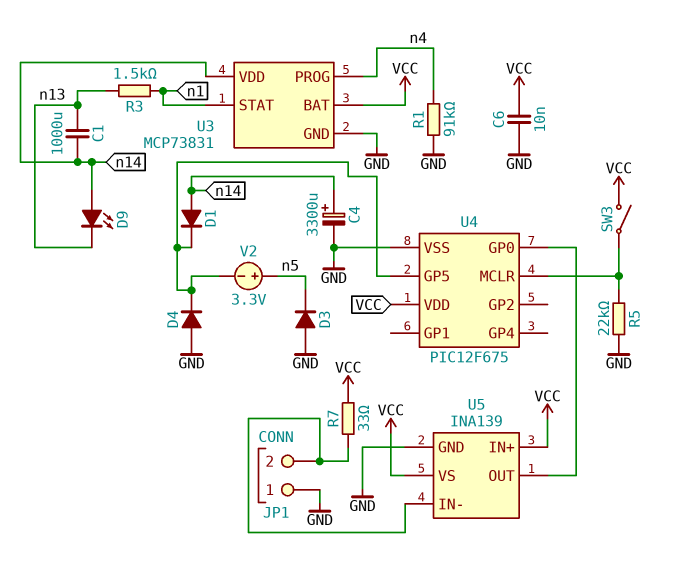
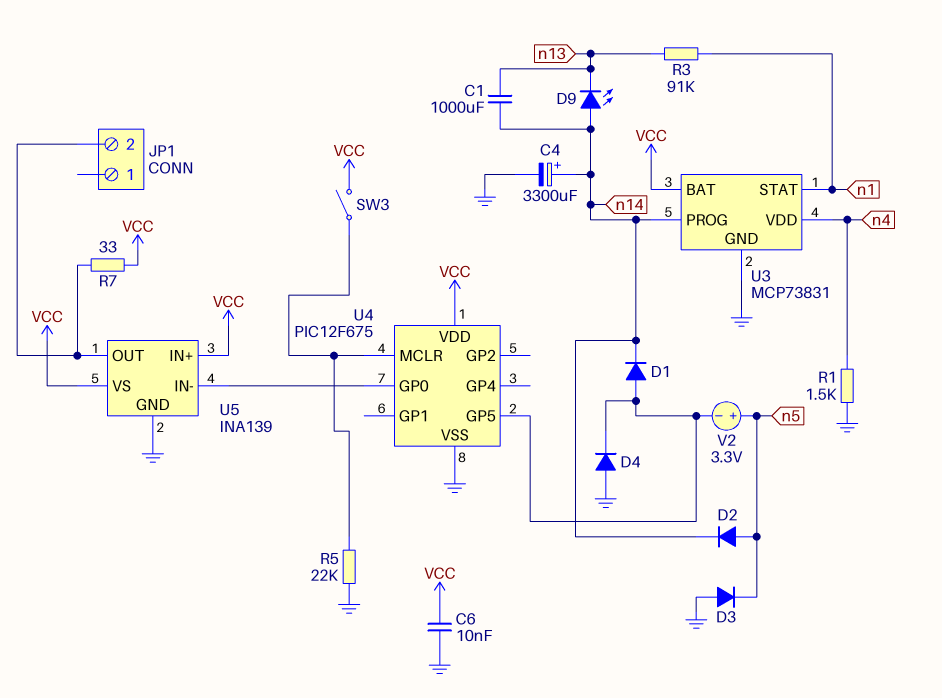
D1: diode (A n14, K U4/GP5) -> diode (A U4/GP5, K n14)
D2: none -> diode (A n5, K n14)
JP1 pin 1: GND -> none
R1: 91k (GND, n4) -> 1.5k (GND, n4)
R3: 1.5k (n1, n13) -> 91k (n1, n13)
U3 pin PROG: n4 -> n14
U3 pin VDD: n14 -> n4
U5 pin IN-: JP1/2 -> U4/GP0
U5 pin OUT: U4/GP0 -> JP1/2

